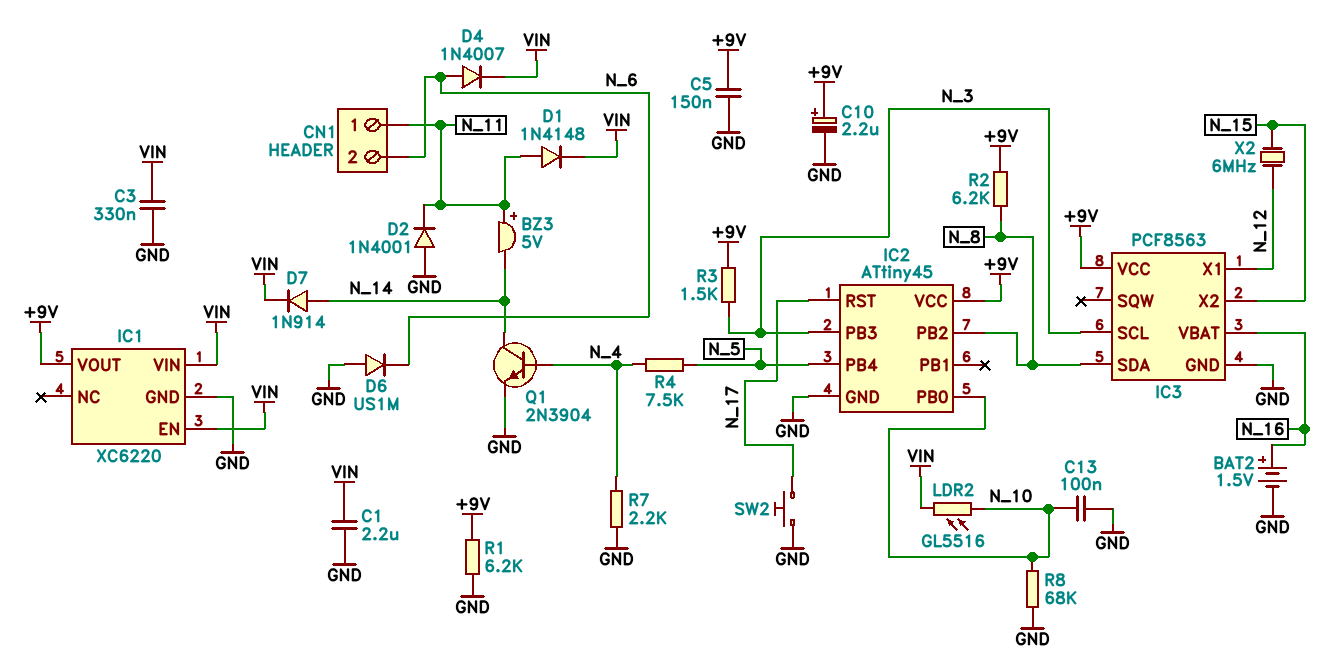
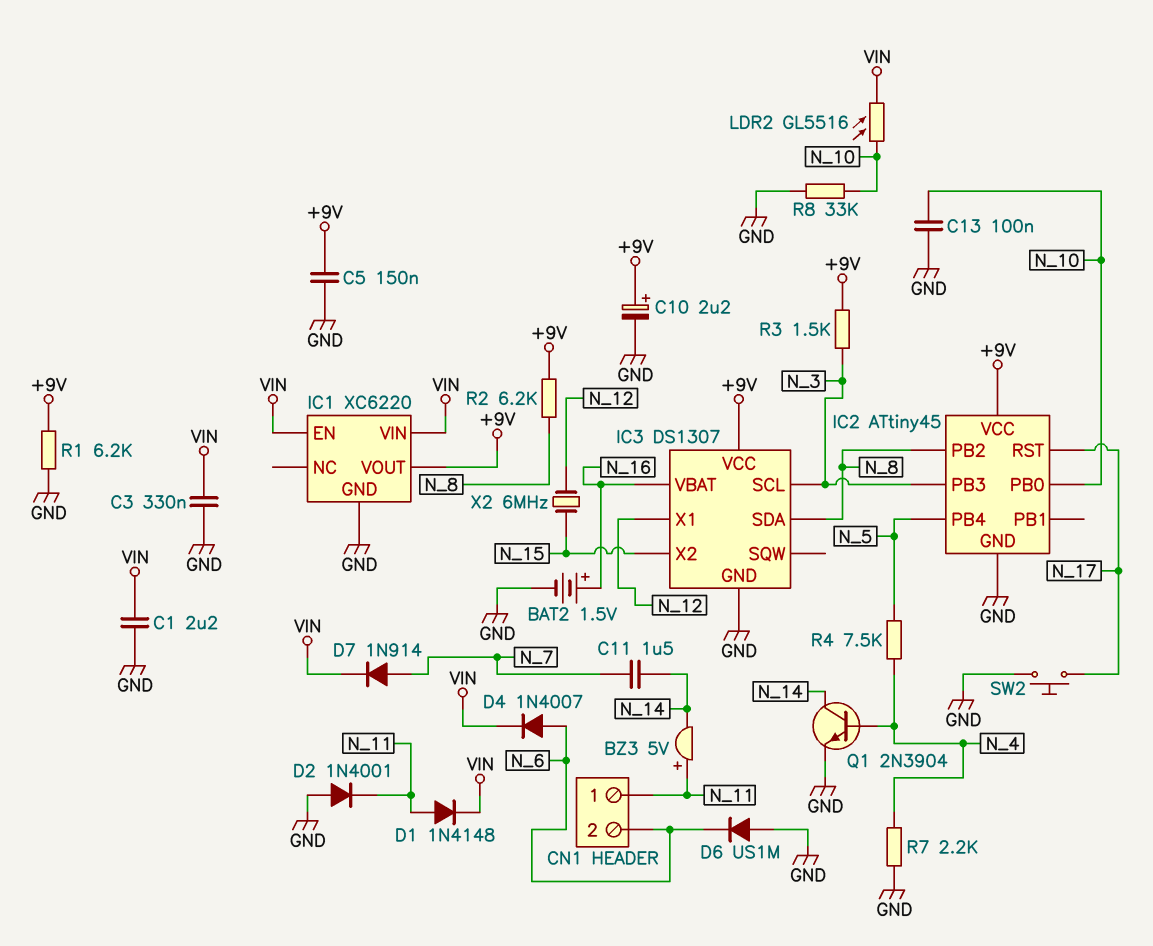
C11: none -> 1.5uF (N_7, N_14)
D7: diode 1N914 (A N_14, K VIN) -> diode 1N914 (A N_7, K VIN)
IC3: PCF8563 -> DS1307
R8: 68k (GND, N_10) -> 33k (GND, N_10)

